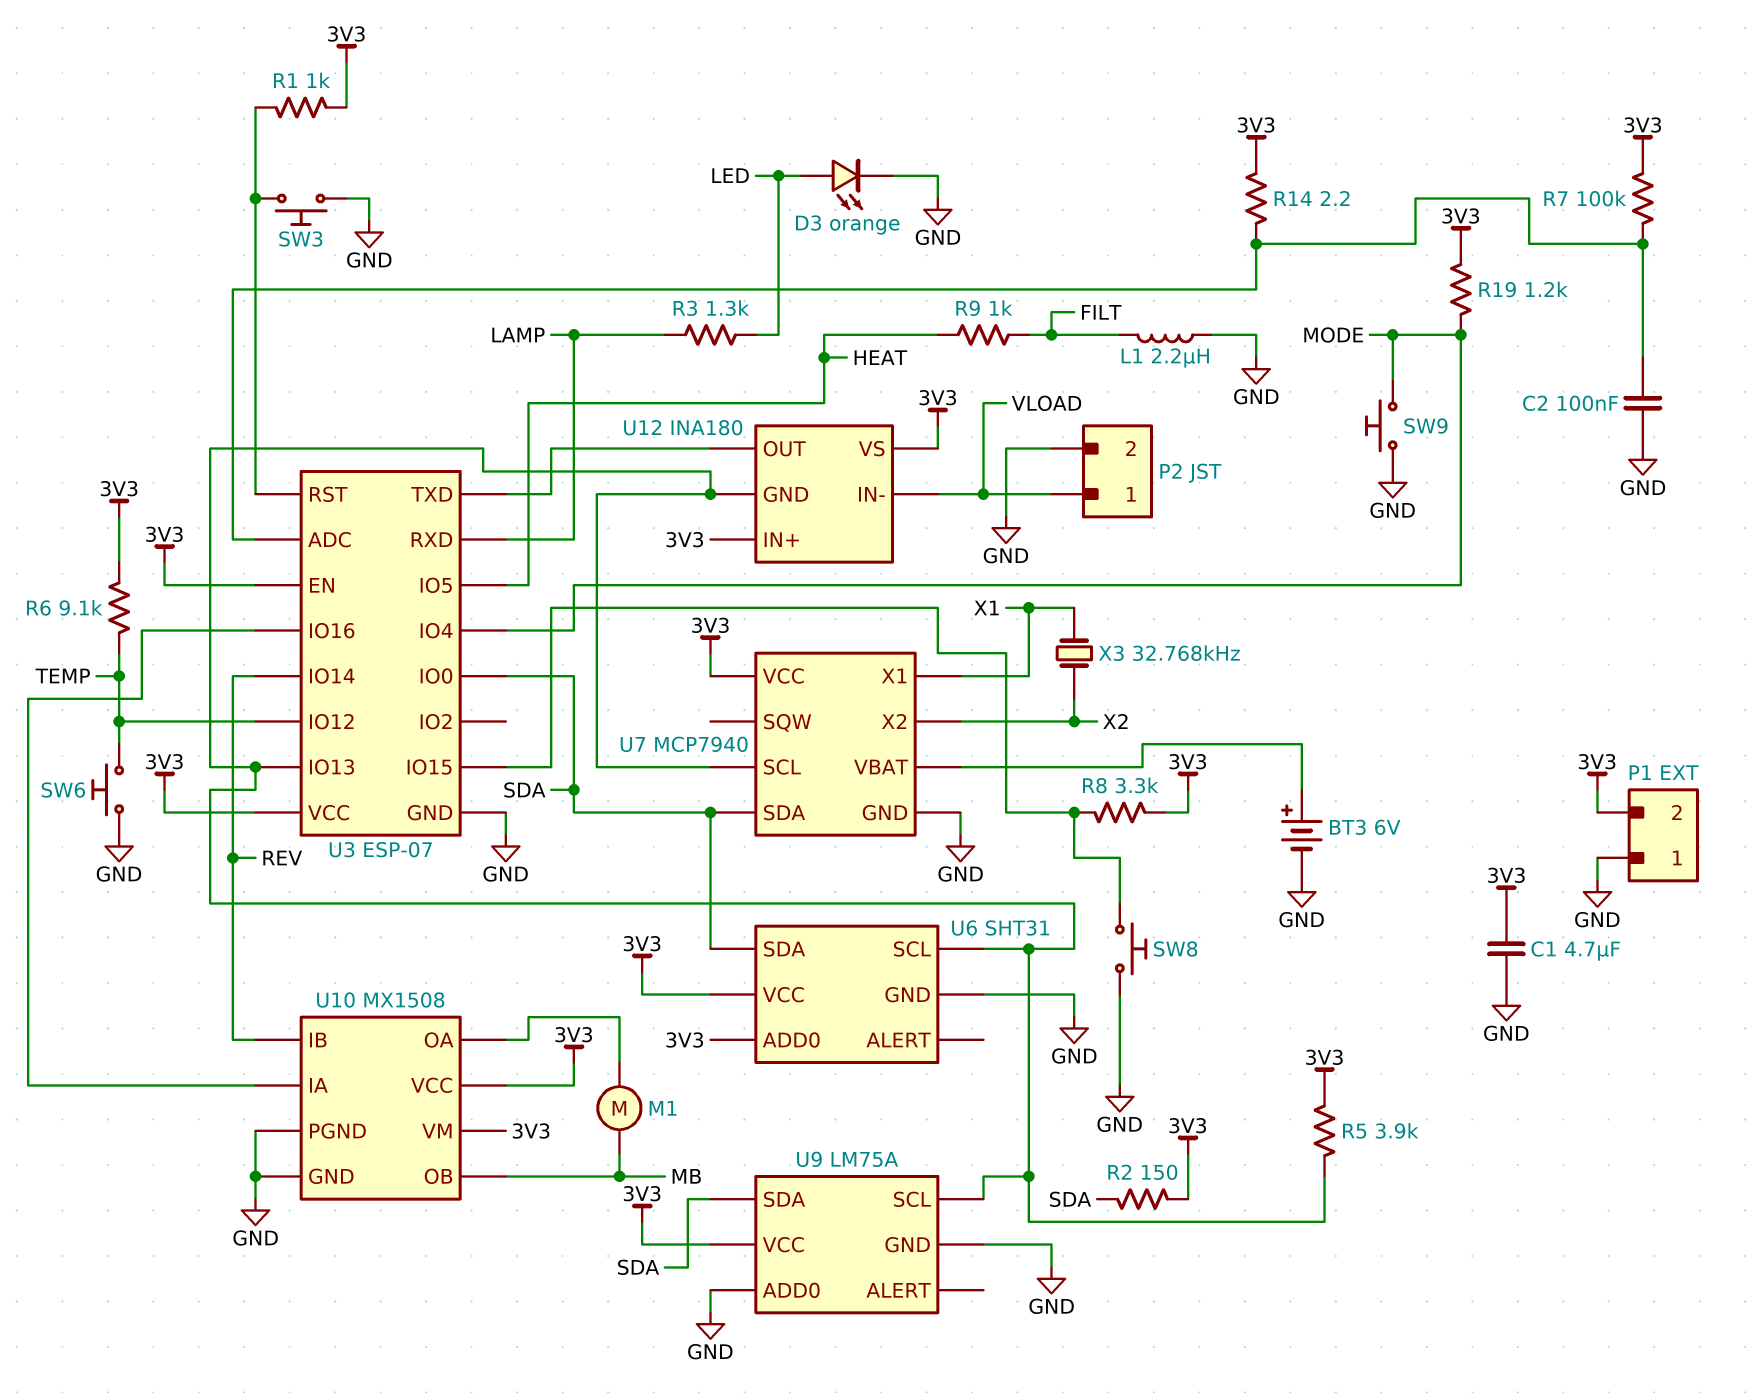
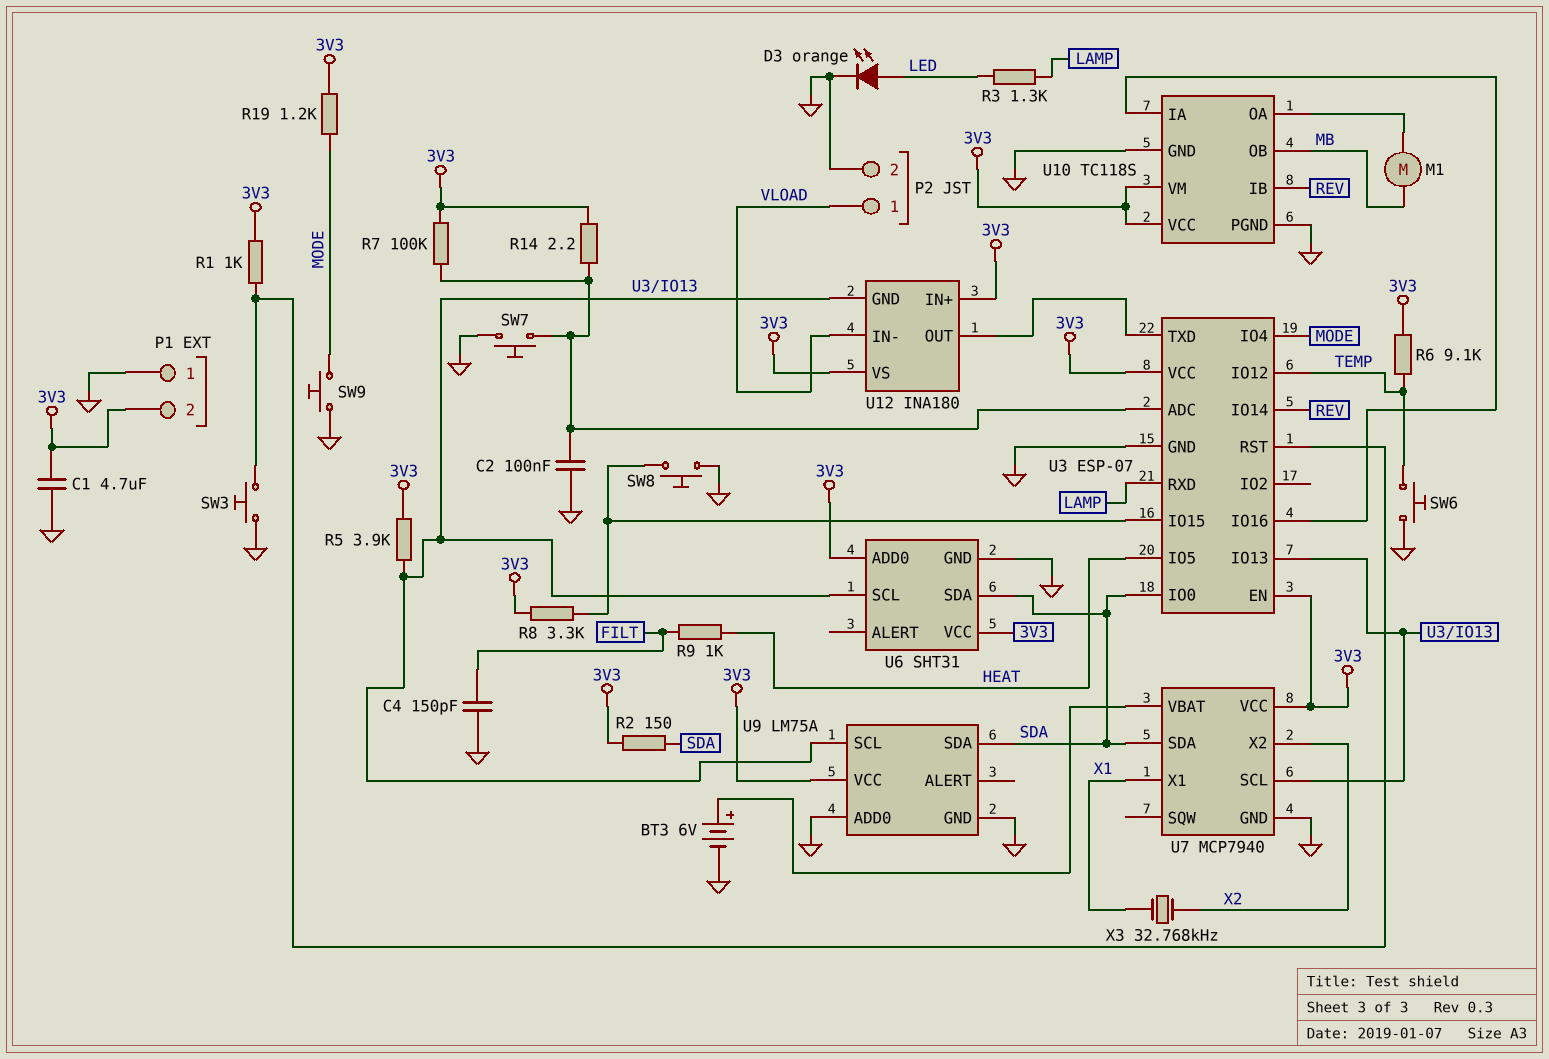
C4: none -> 150pF (FILT, GND)
L1: 2.2uH (FILT, GND) -> none
SW7: none -> button (GND, U3/ADC)
U10: MX1508 -> TC118S

